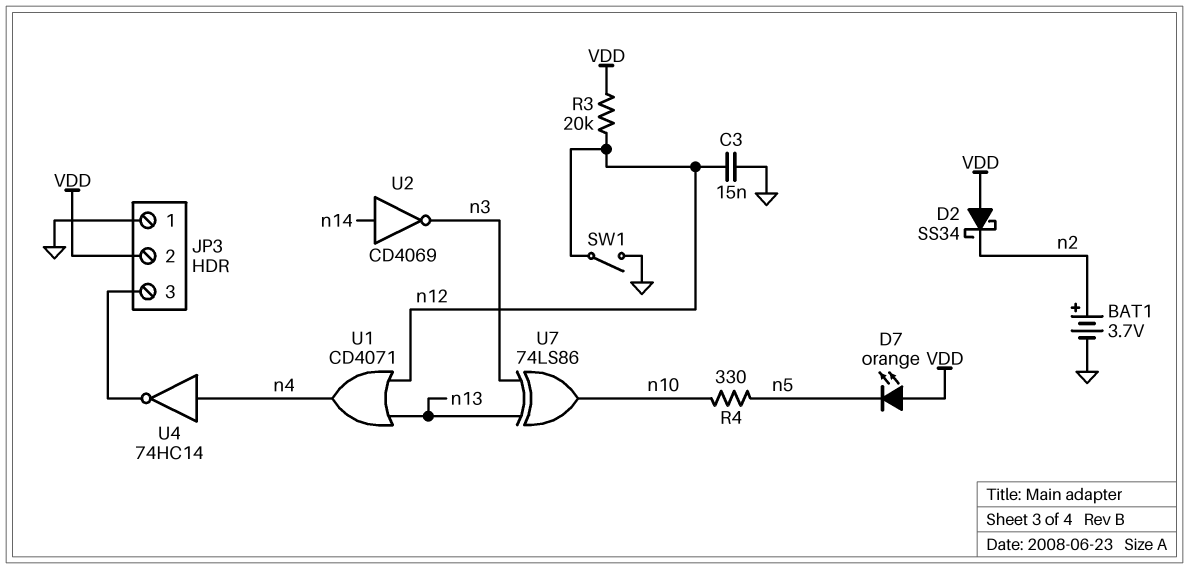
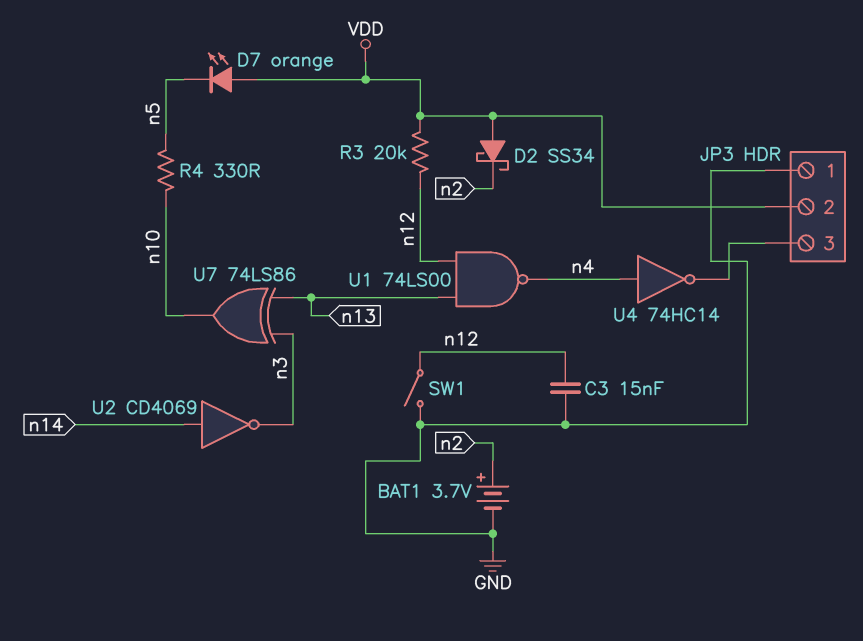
U1: OR CD4071 (in n12, in n13, out n4) -> NAND 74LS00 (in n12, in n13, out n4)

